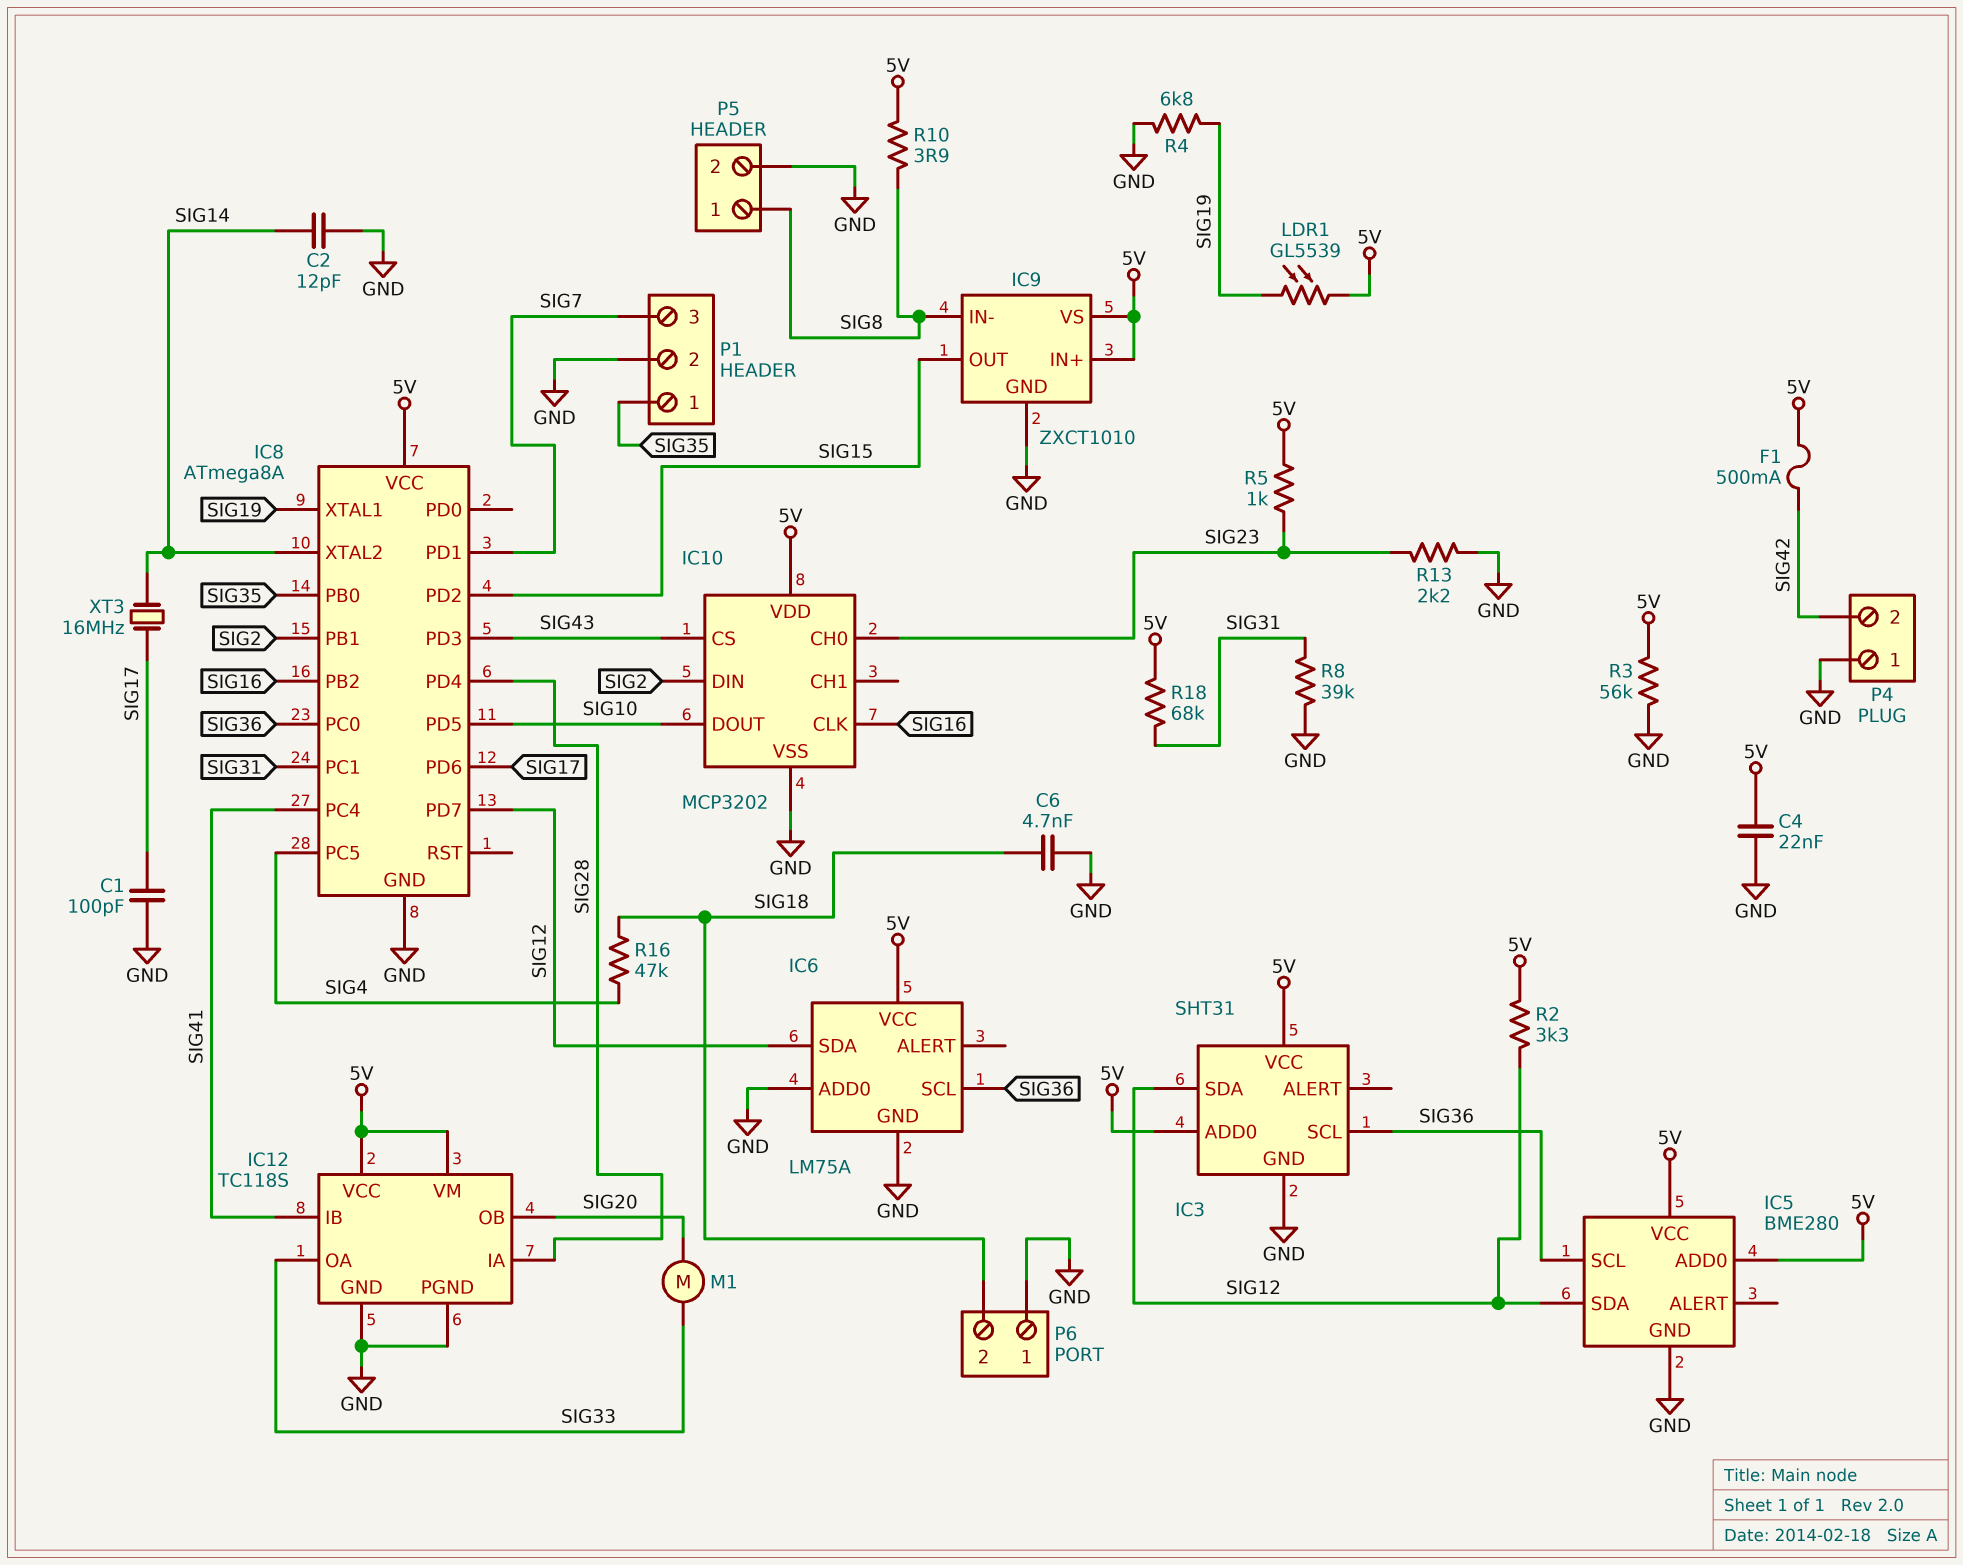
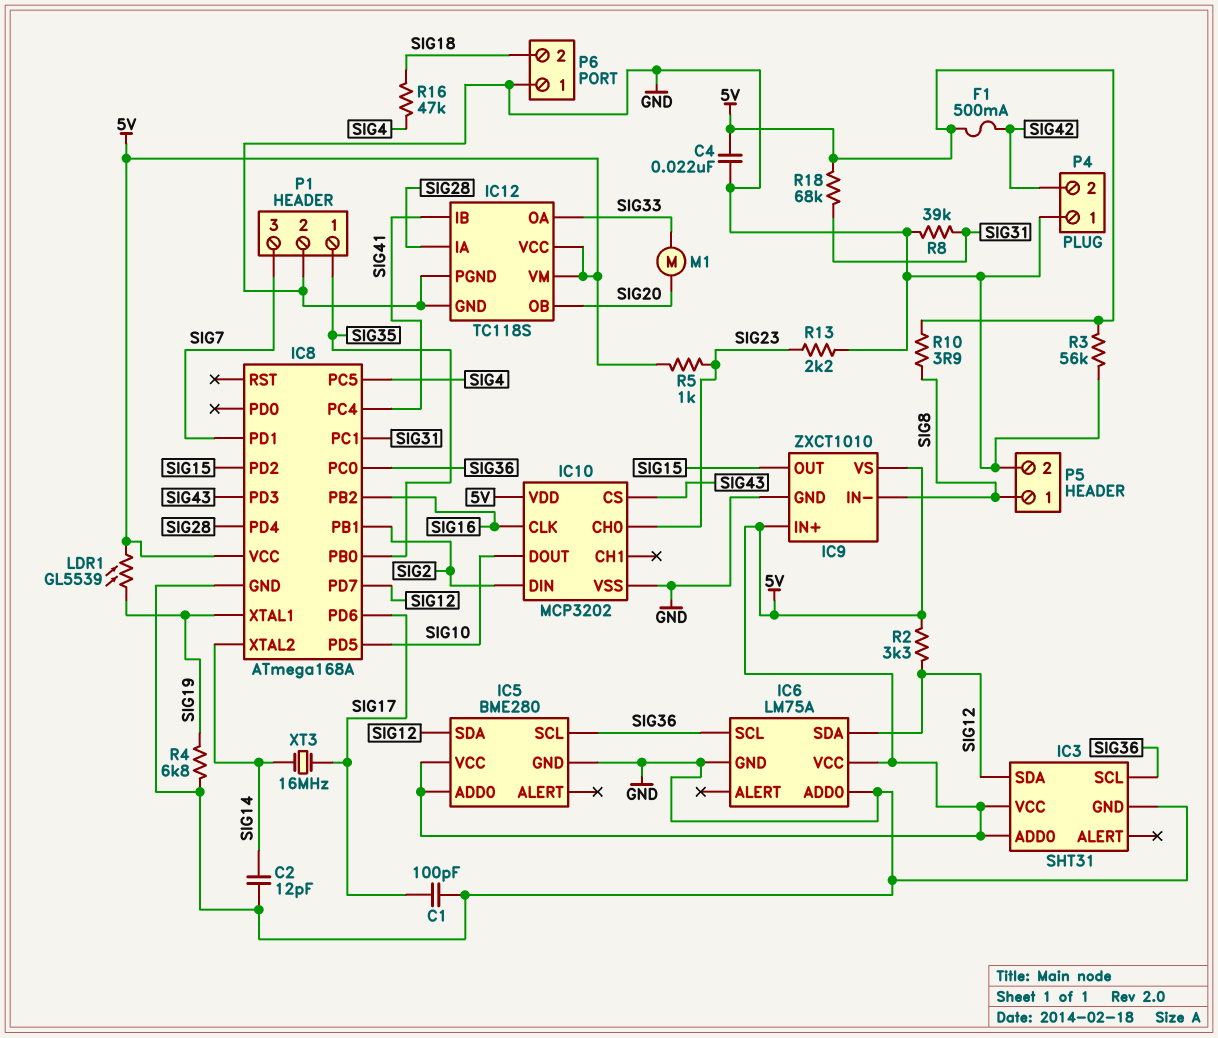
C6: 4.7nF (GND, SIG18) -> none
IC8: ATmega8A -> ATmega168A

